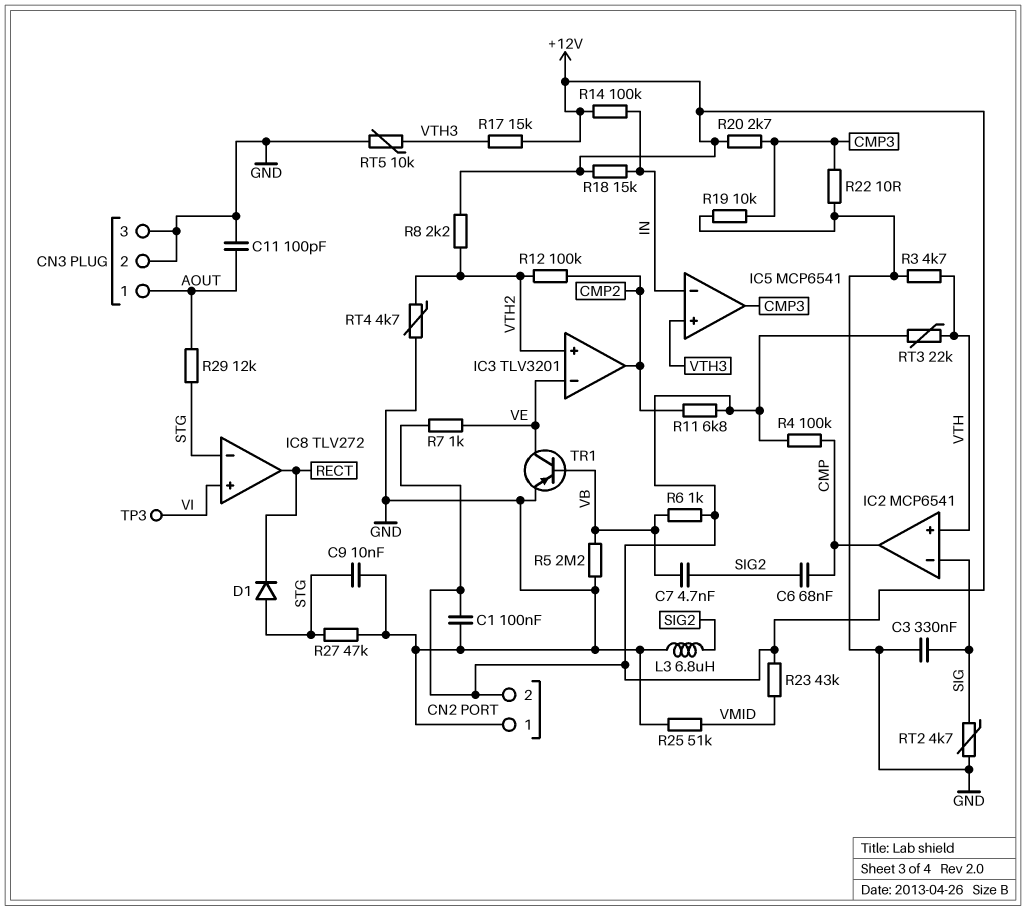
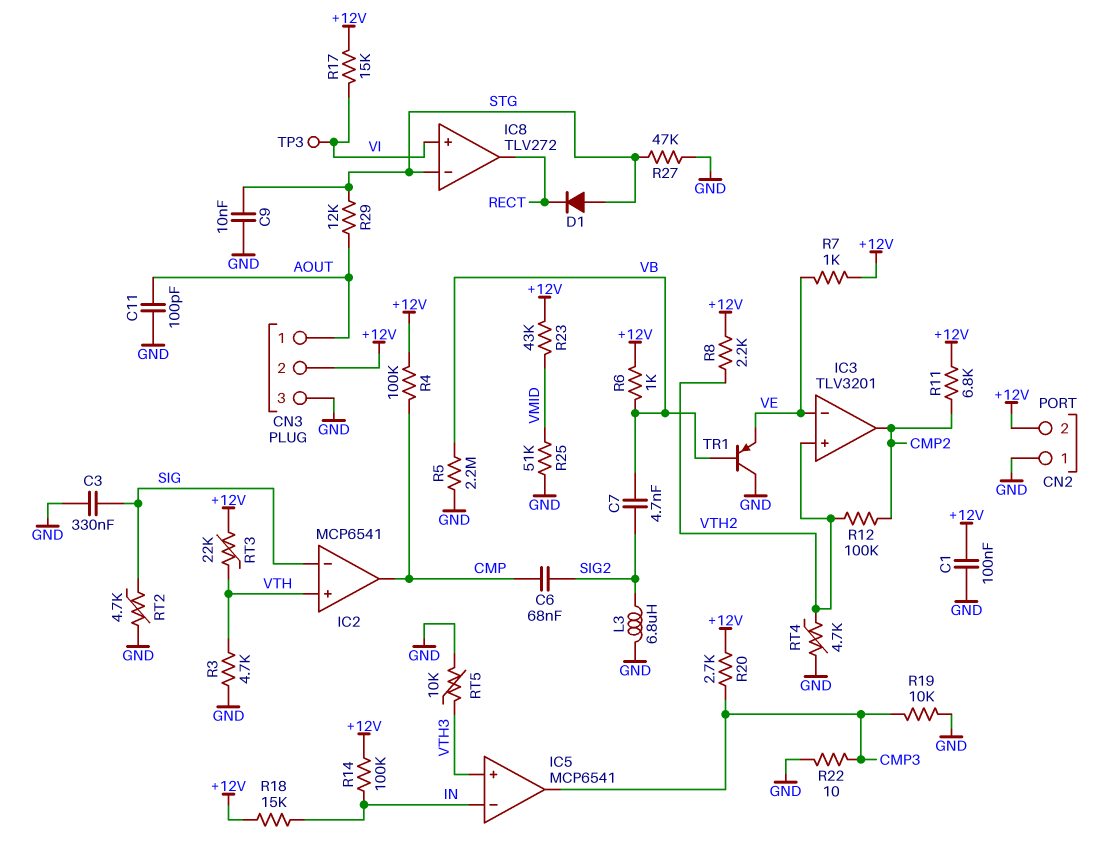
CN3 pin 2: GND -> +12V
R17: 15k (+12V, VTH3) -> 15k (+12V, VI)
TR1: PNP (B VB, C VE, E GND) -> PNP (B VB, C GND, E VE)

